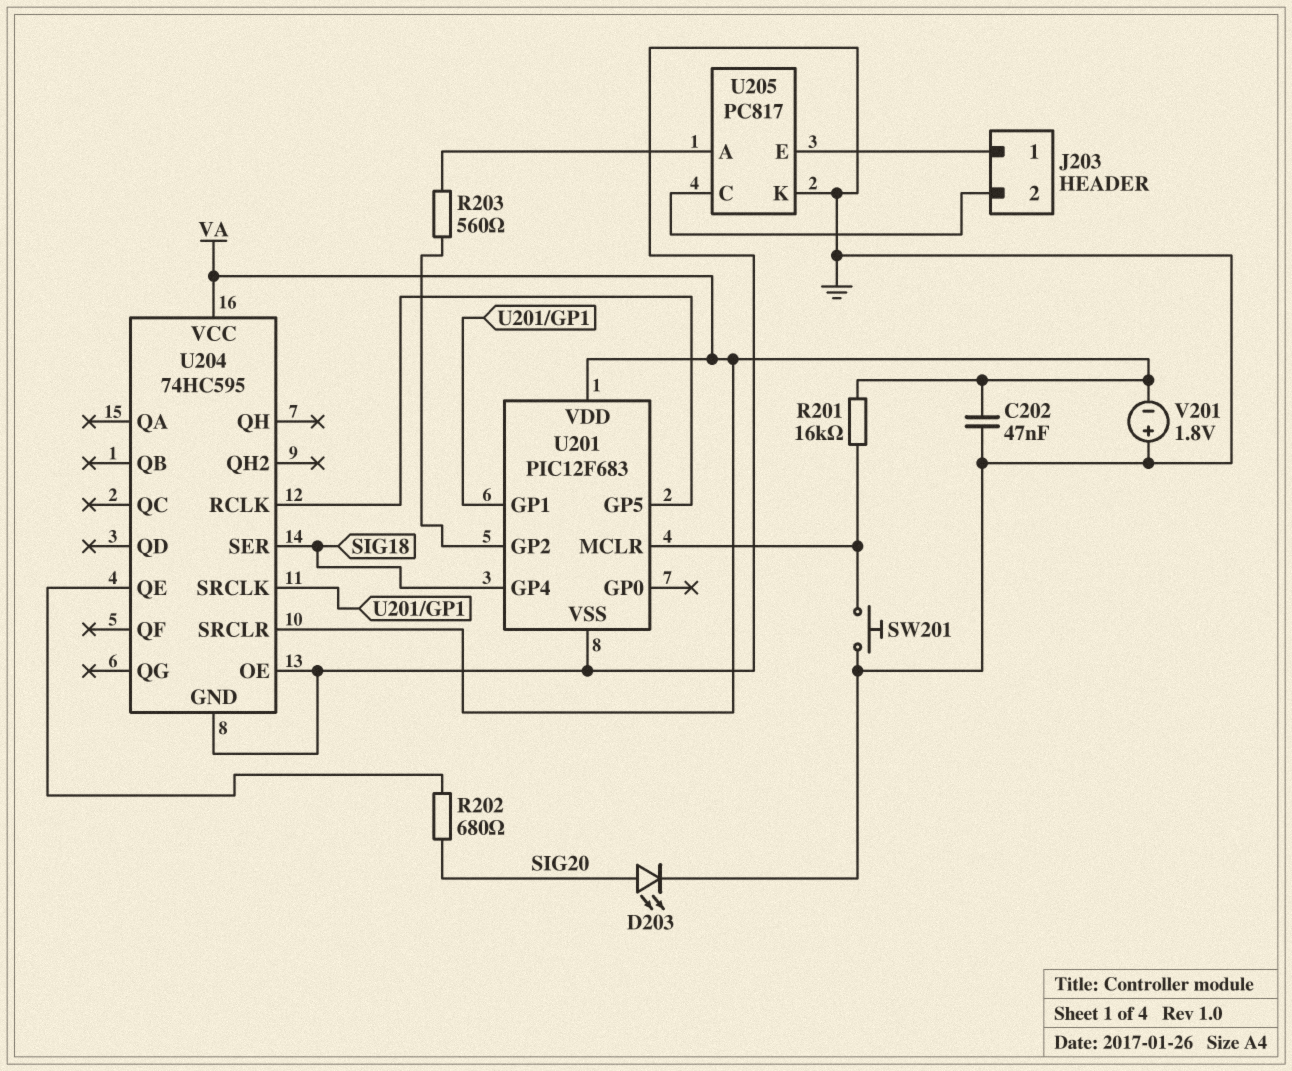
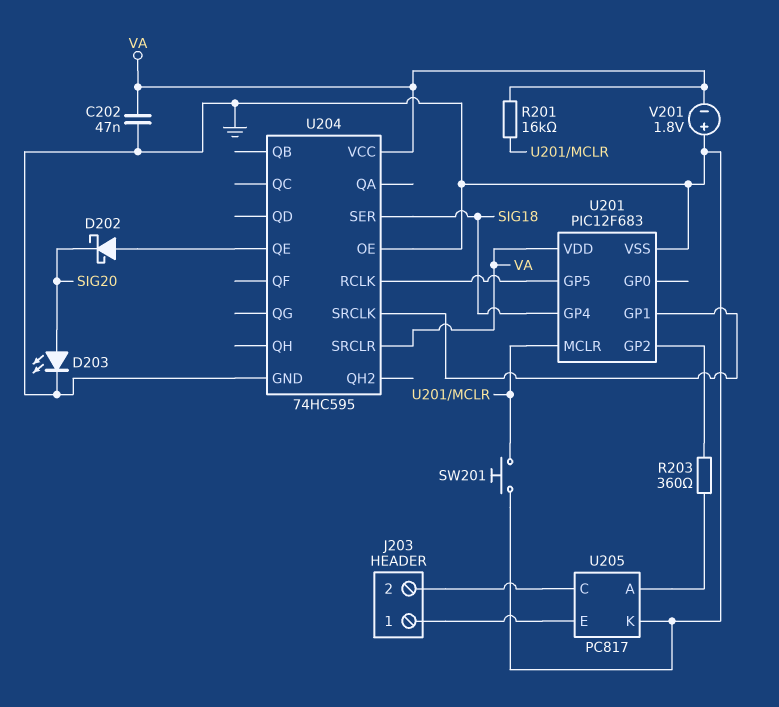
D202: none -> schottky (A U204/QE, K SIG20)
R202: 680 (SIG20, U204/QE) -> none
R203: 560 (U201/GP2, U205/A) -> 360 (U201/GP2, U205/A)

